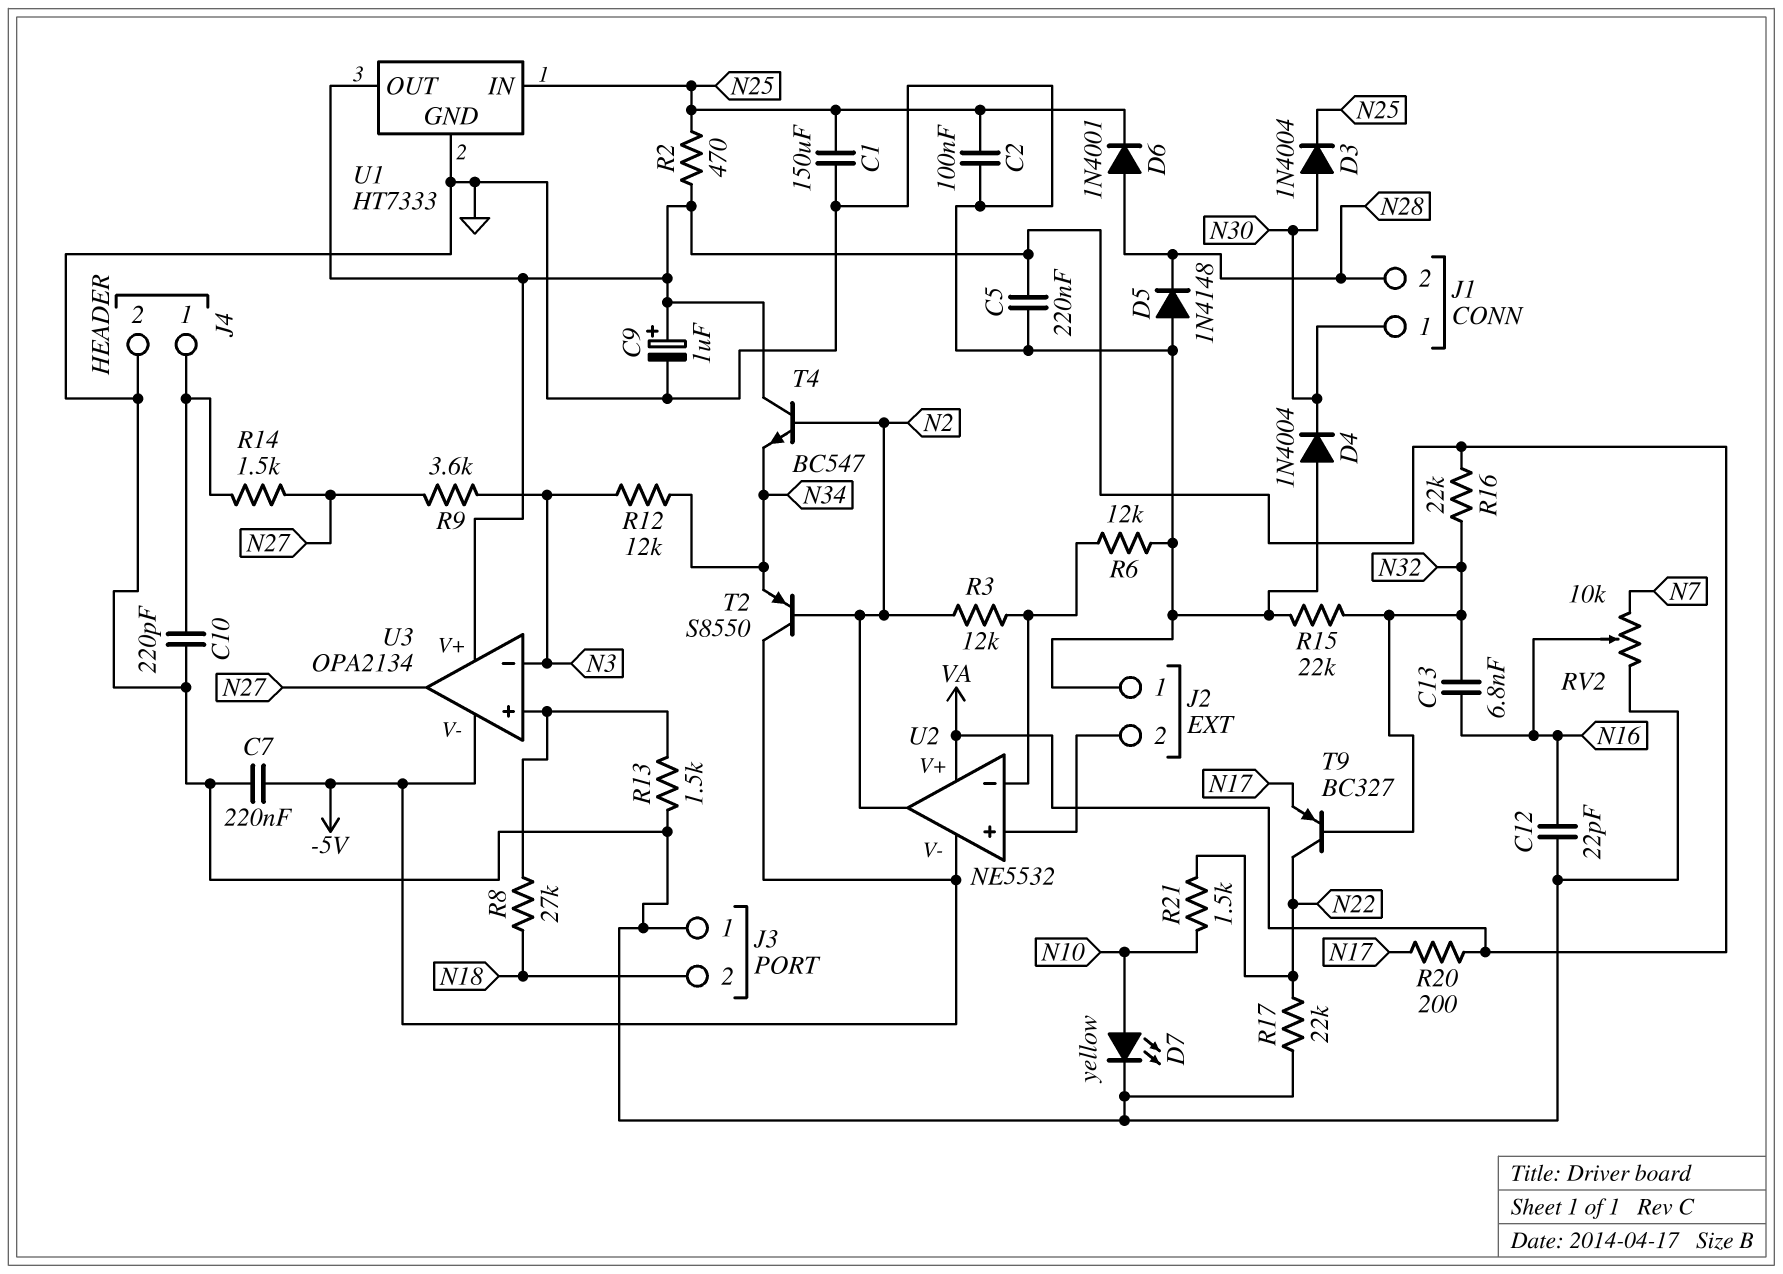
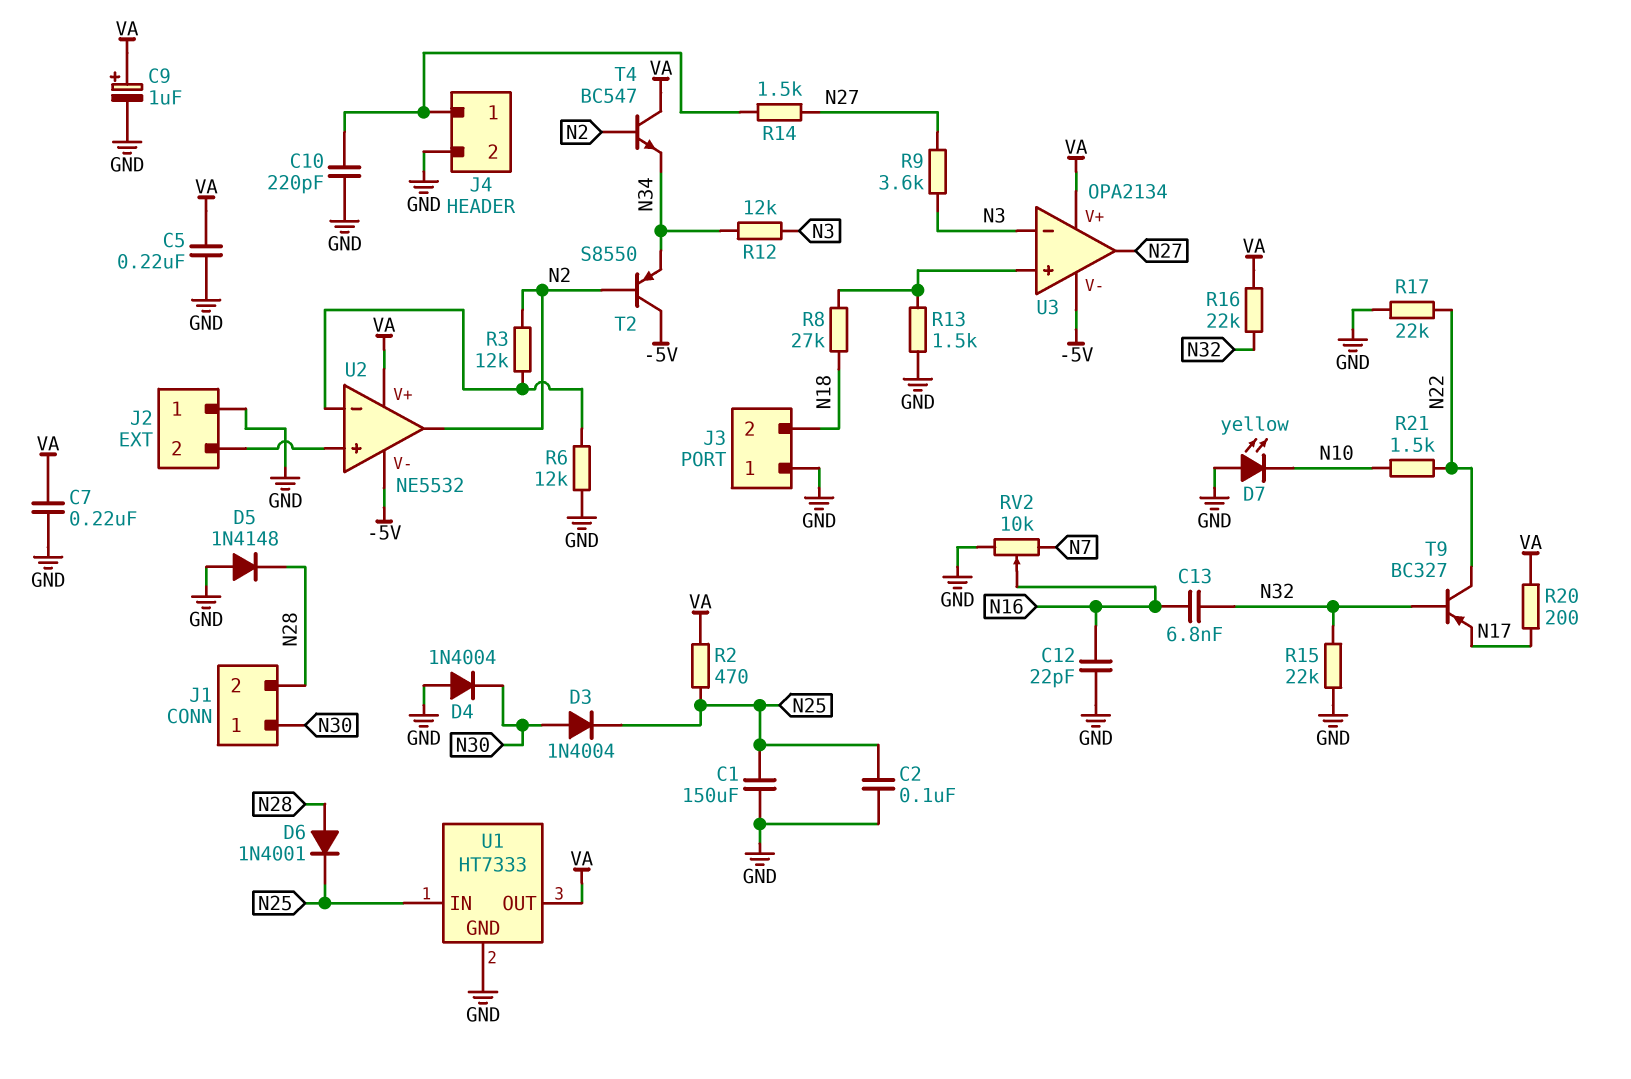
C7: 220nF (-5V, GND) -> 220nF (GND, VA)
D7: LED yellow (A N10, K GND) -> LED yellow (A GND, K N10)

